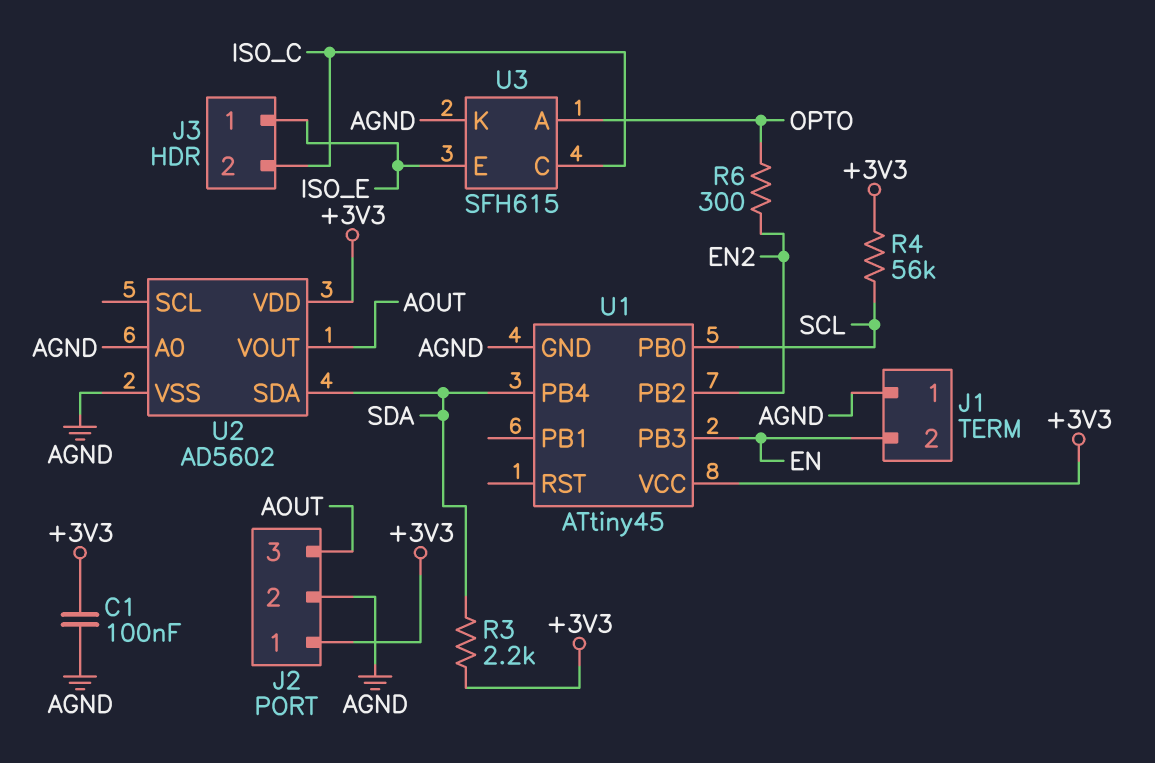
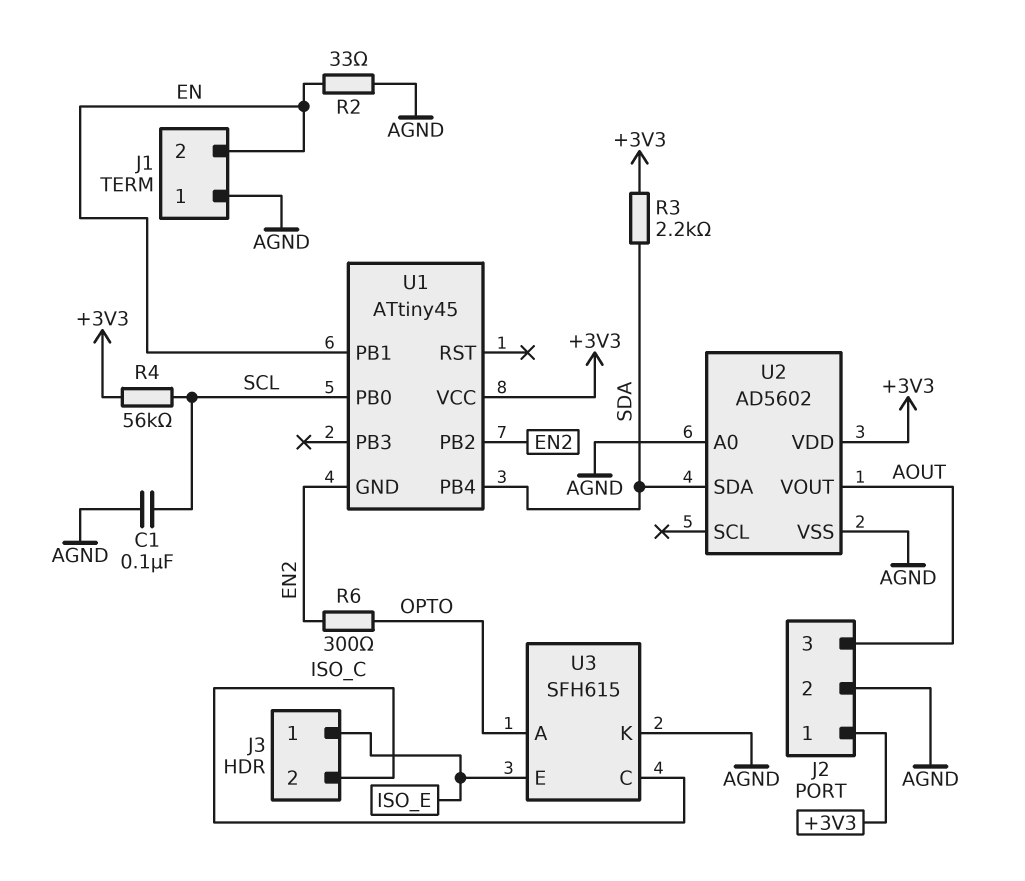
C1: 100nF (+3V3, AGND) -> 100nF (AGND, SCL)
R2: none -> 33 (AGND, EN)
U1 pin GND: AGND -> EN2
U1 pin PB1: none -> EN
U1 pin PB3: EN -> none

